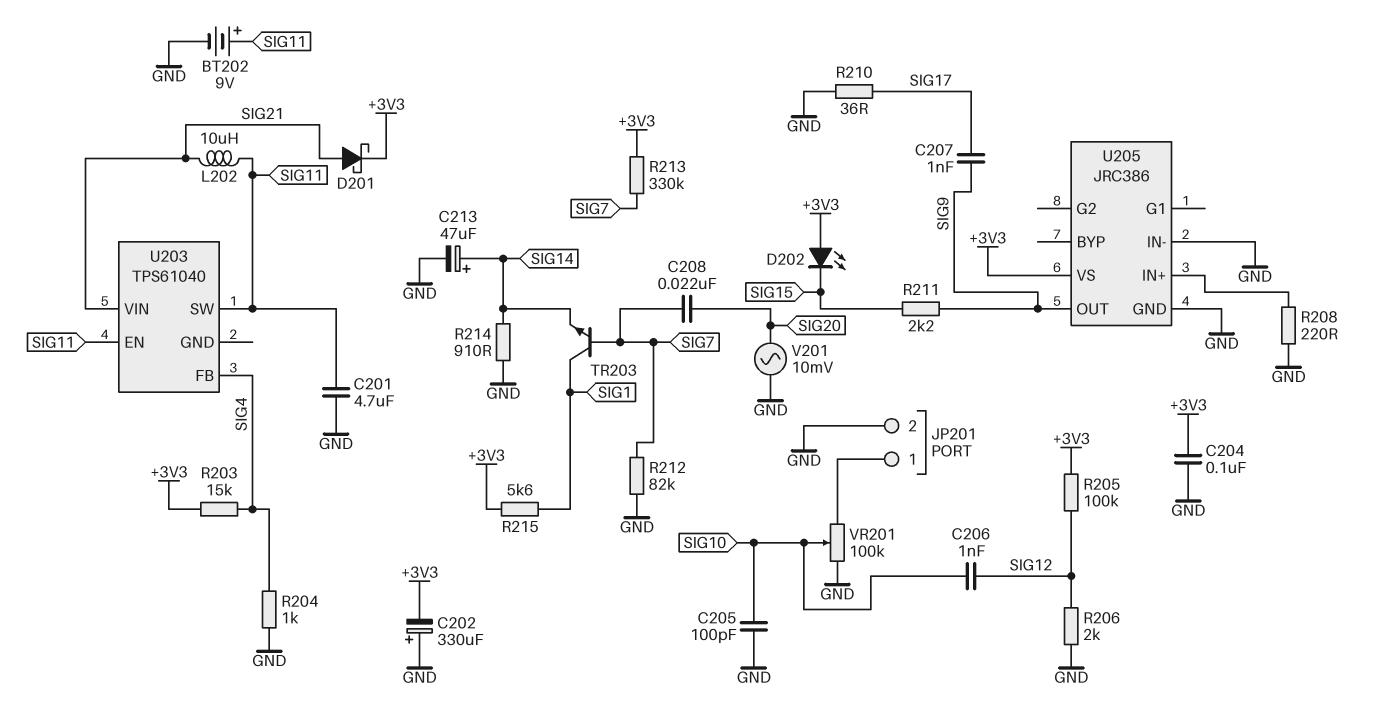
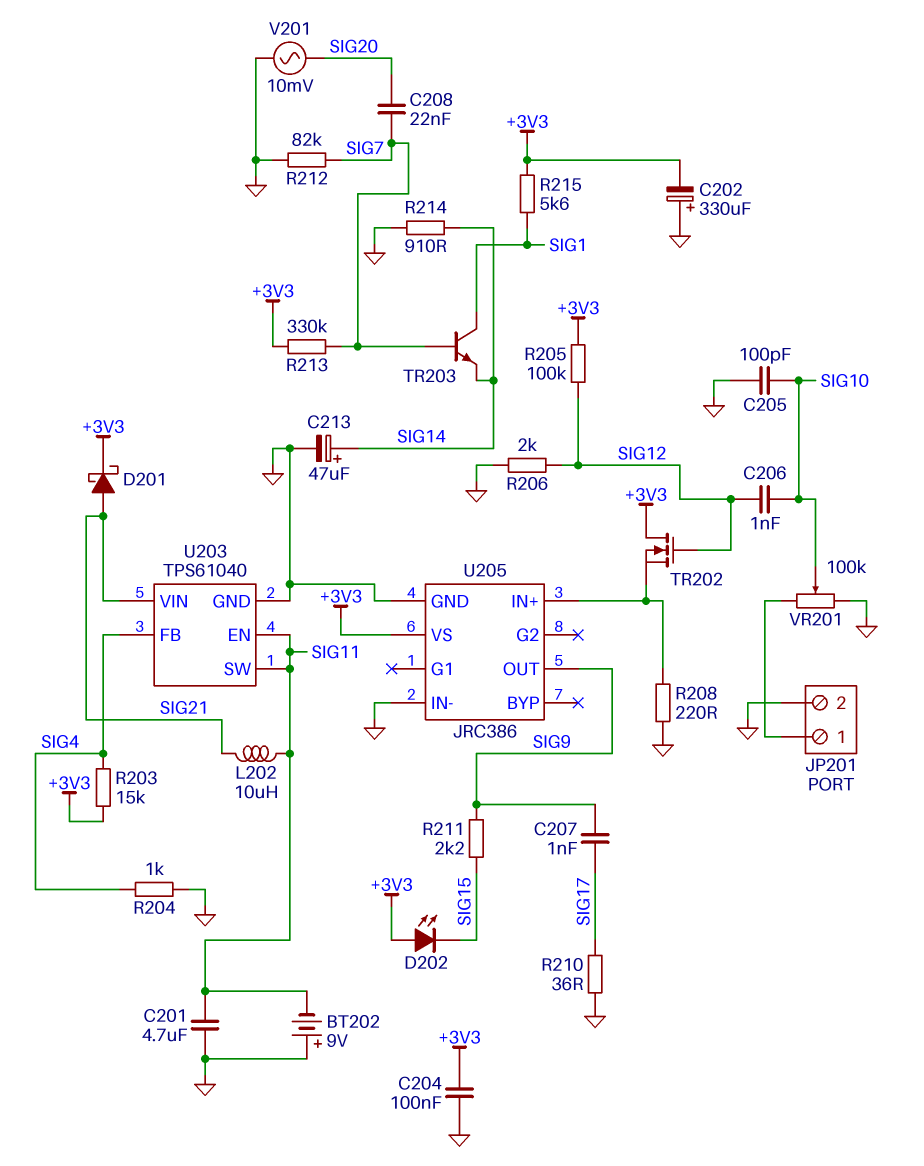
BT202: 9V (plus SIG11, minus GND) -> 9V (plus GND, minus SIG11)
TR202: none -> NMOS (G SIG12, D +3V3, S U205/IN+)
U203 pin GND: none -> GND

